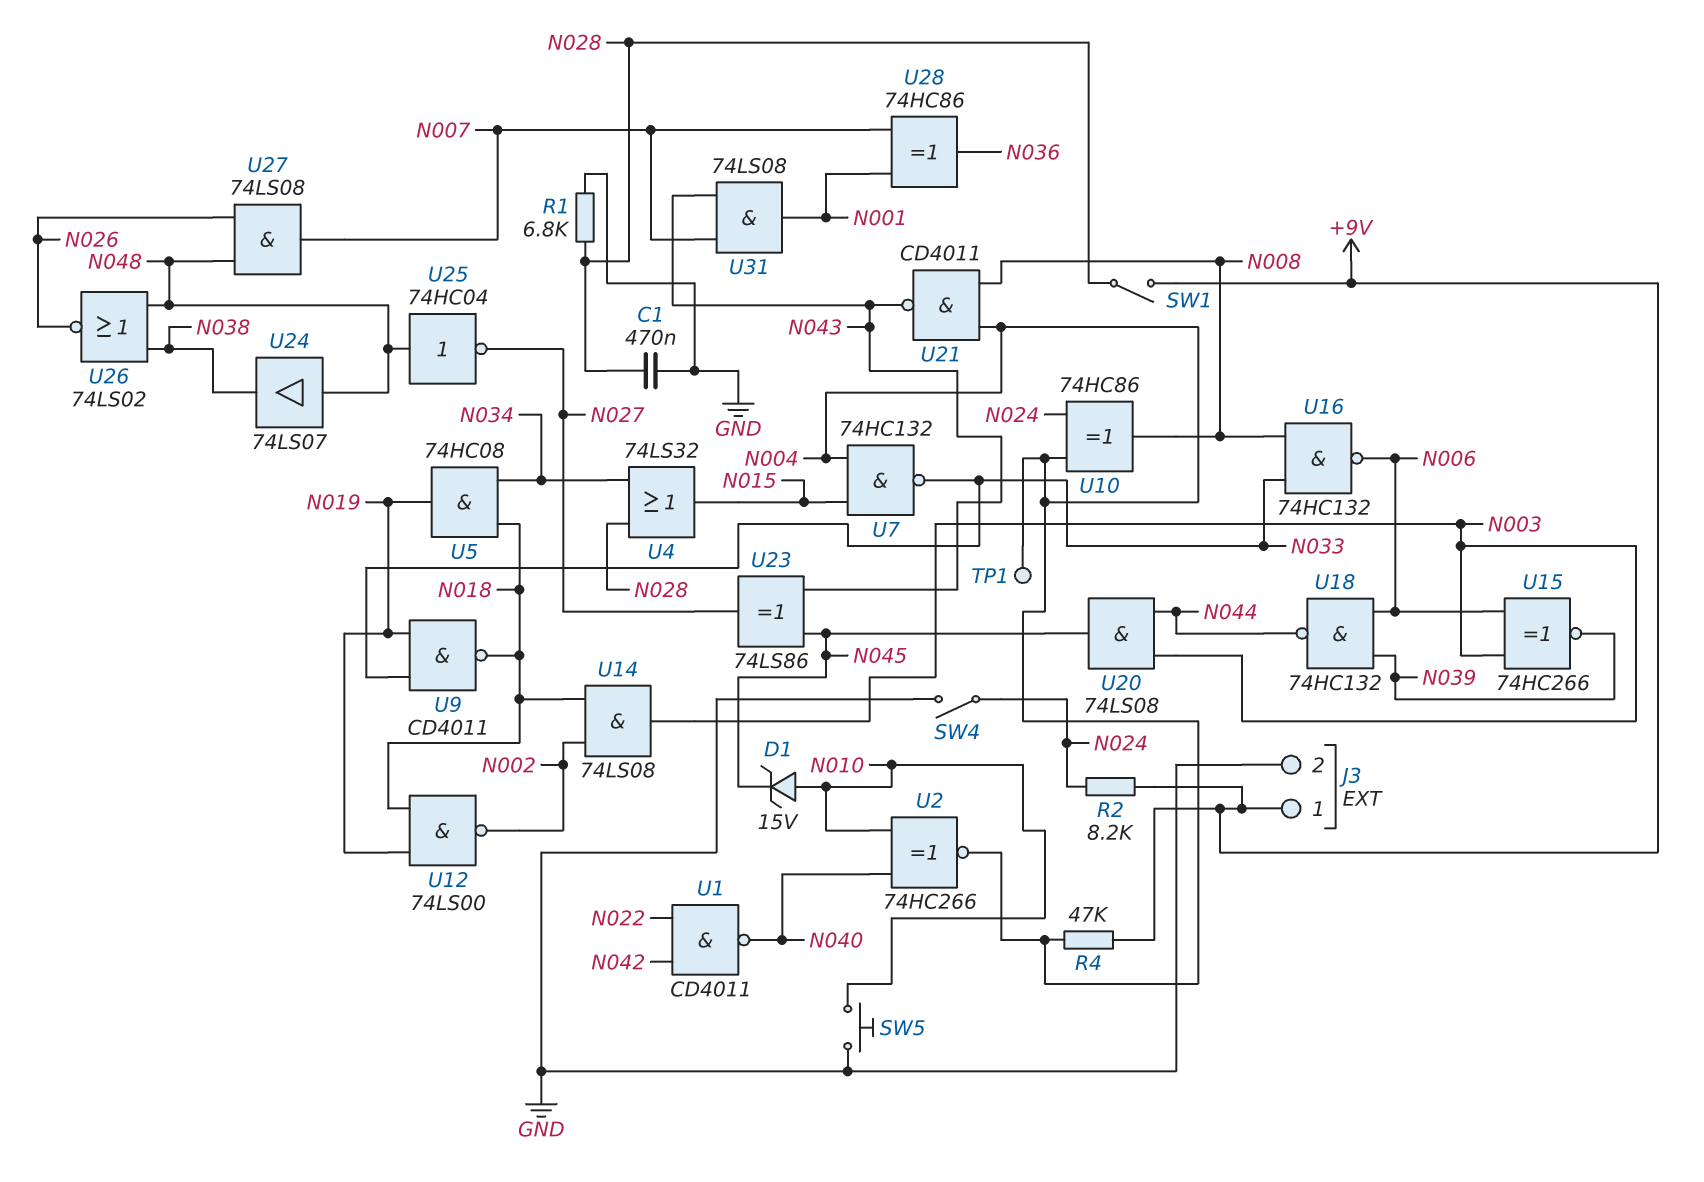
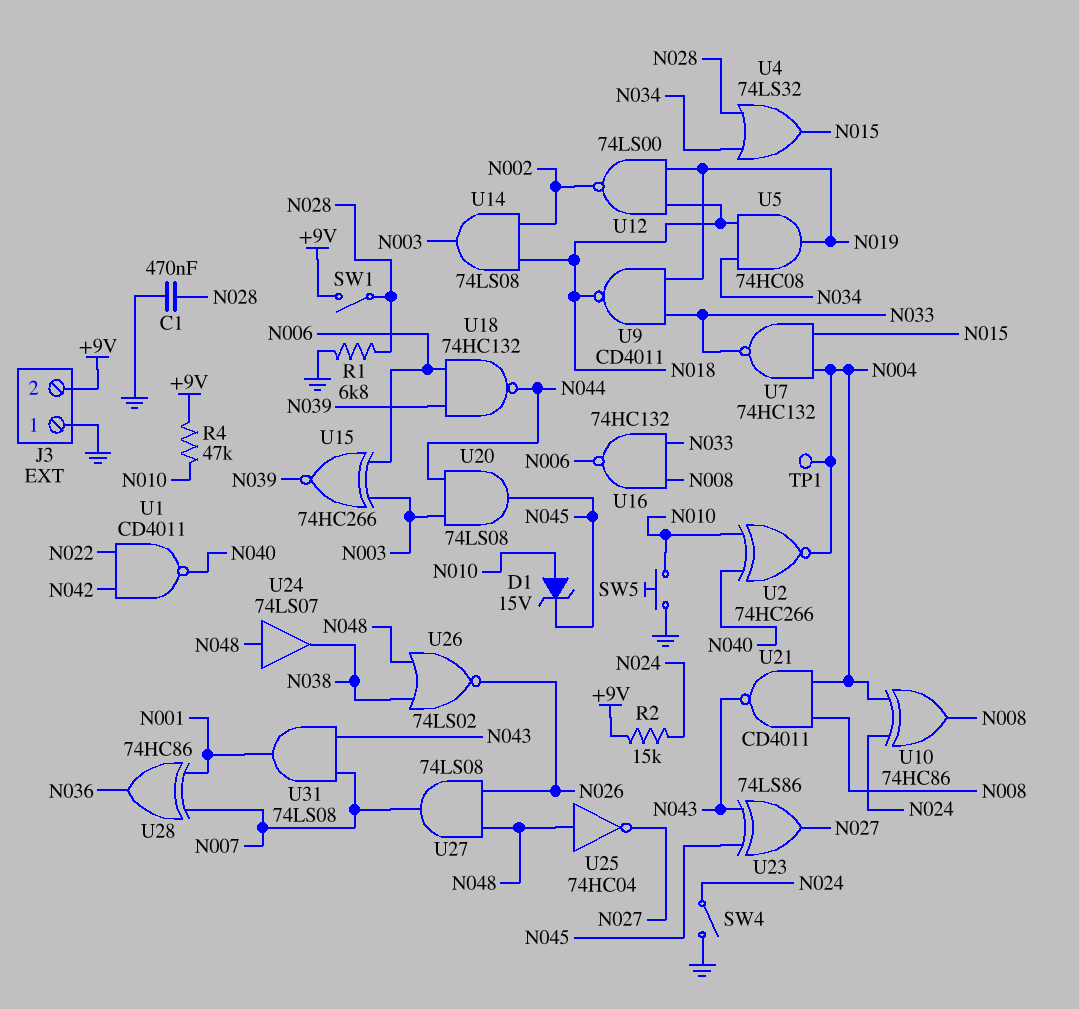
J3 pin 1: +9V -> GND
J3 pin 2: GND -> +9V
R2: 8.2k (+9V, N024) -> 15k (+9V, N024)
R4: 47k (+9V, N004) -> 47k (+9V, N010)

